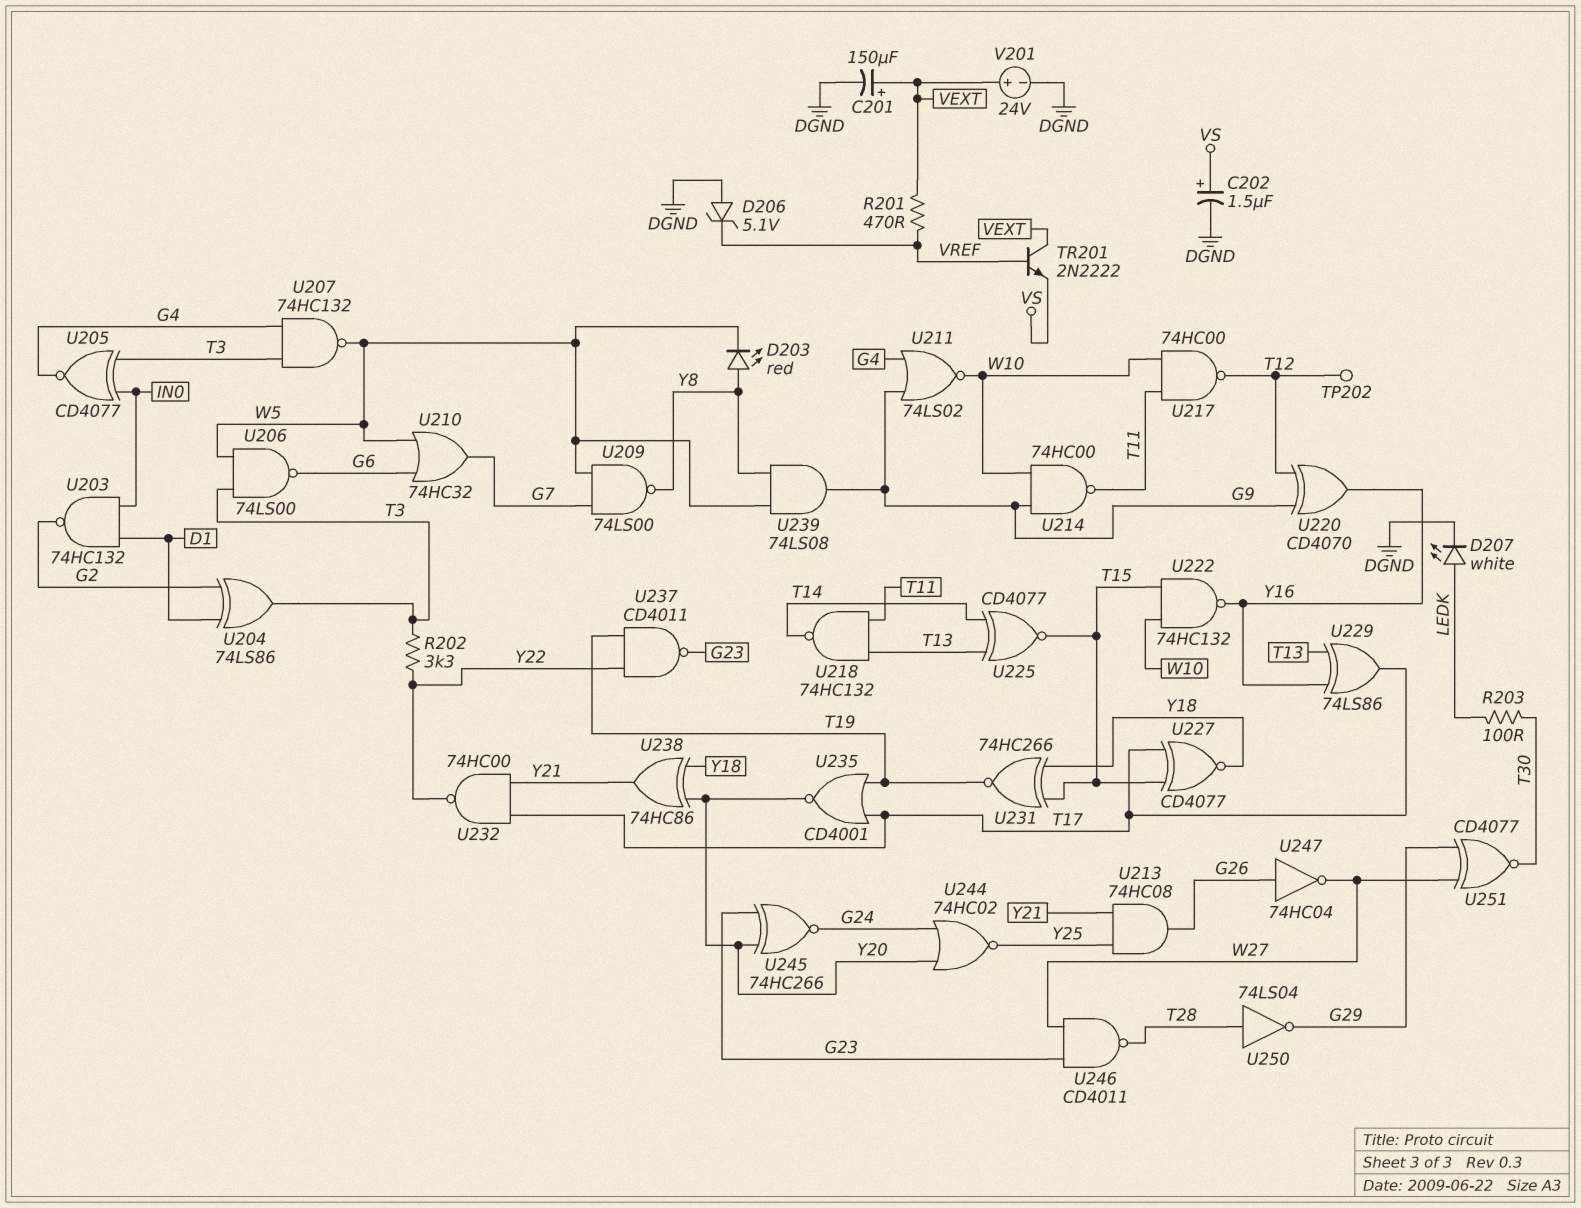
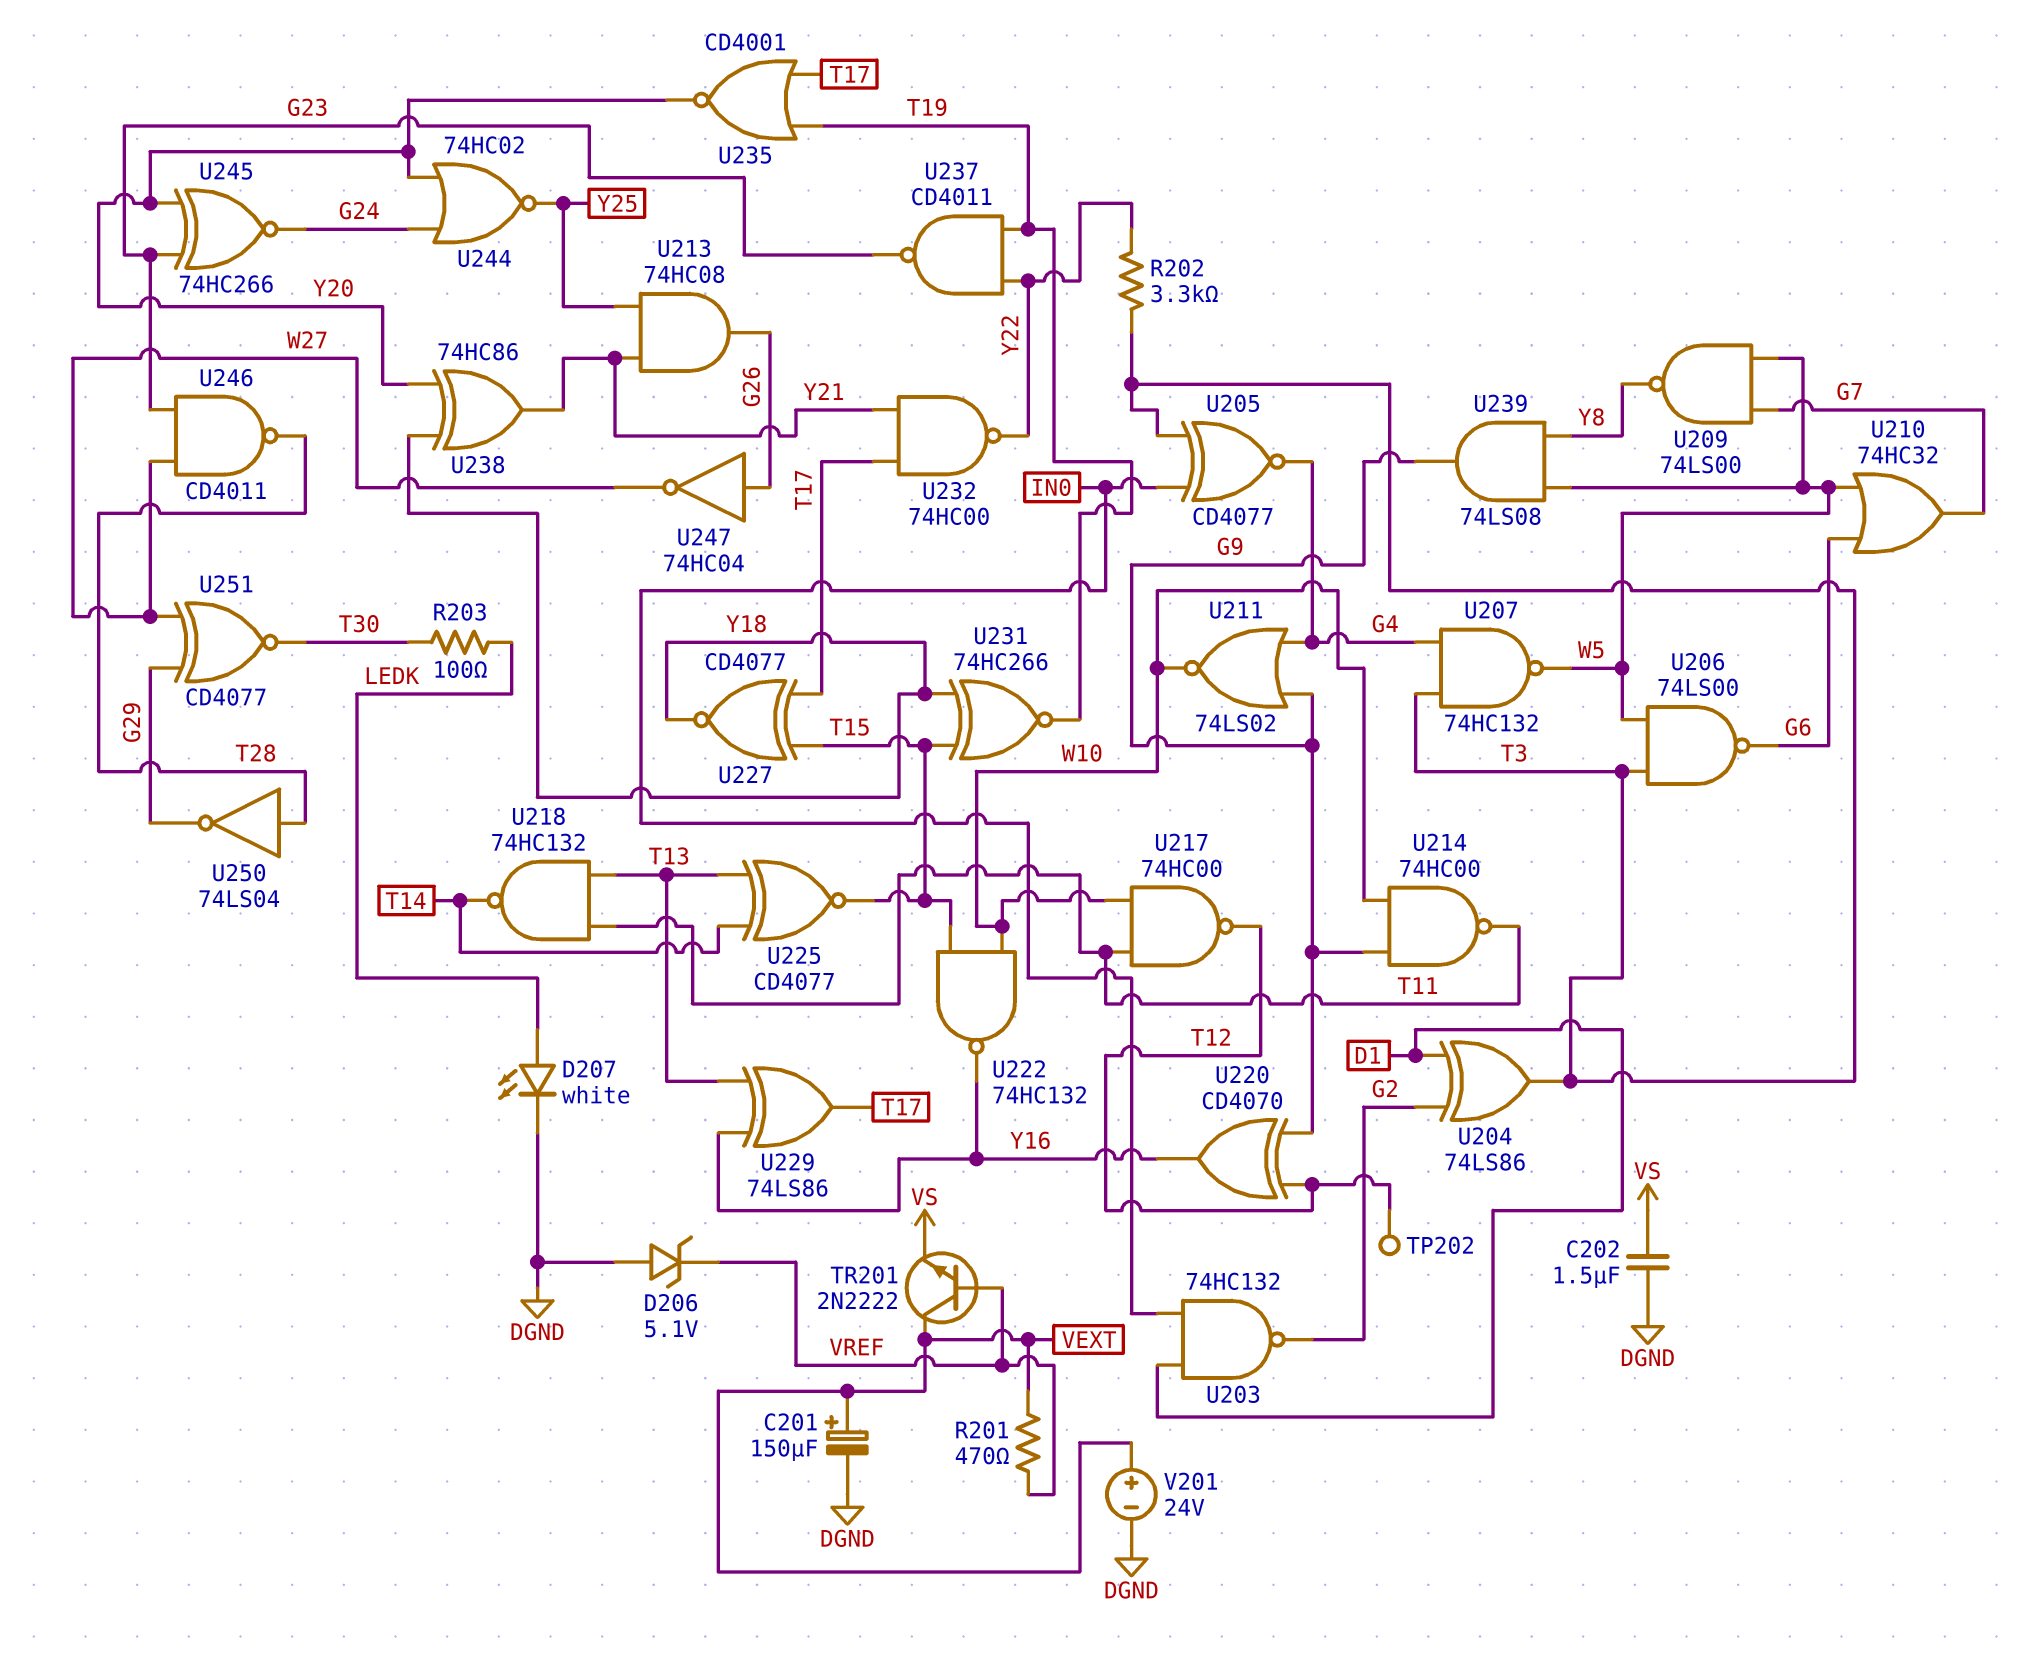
C202: 1.5uF (plus VS, minus DGND) -> 1.5uF (DGND, VS)
D203: LED red (A Y8, K W5) -> none

